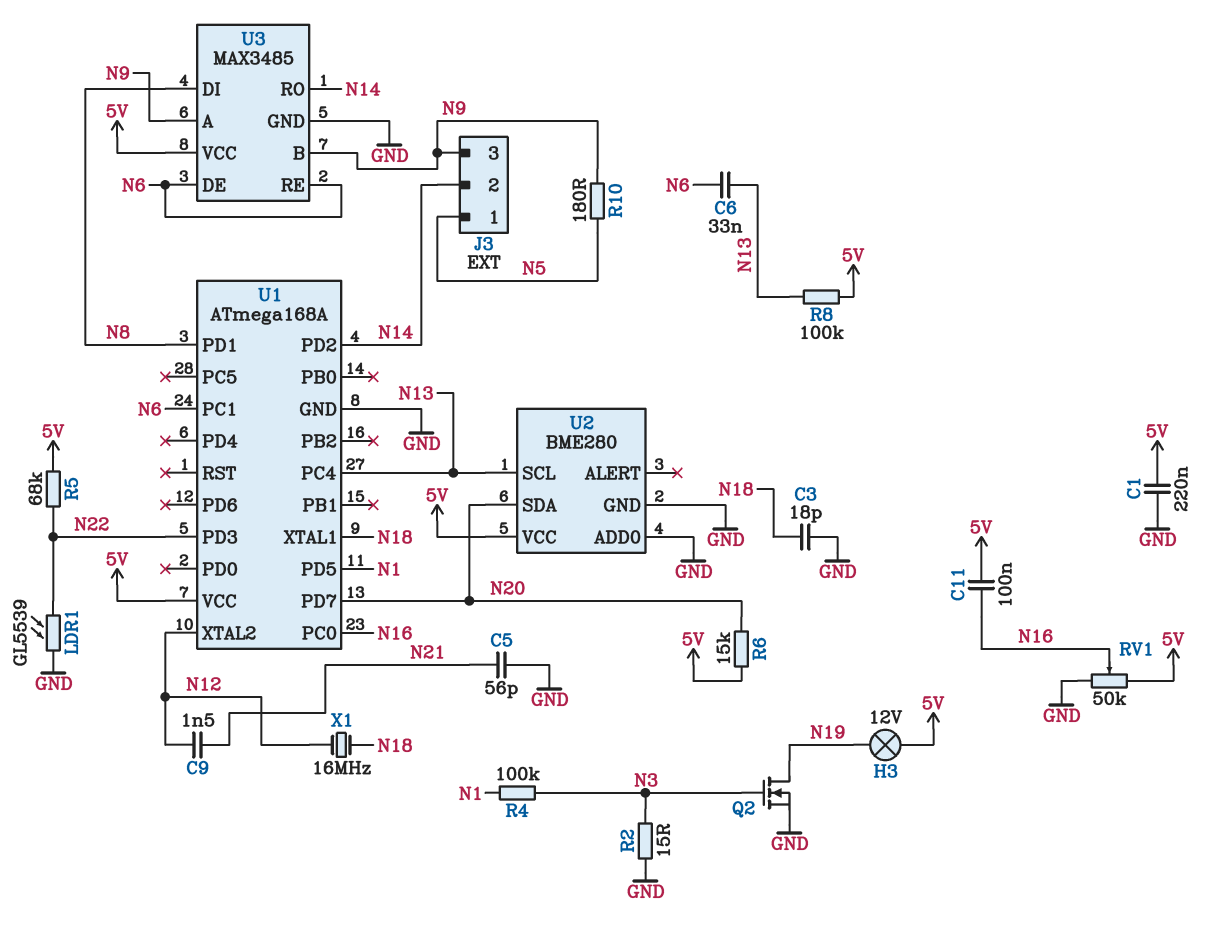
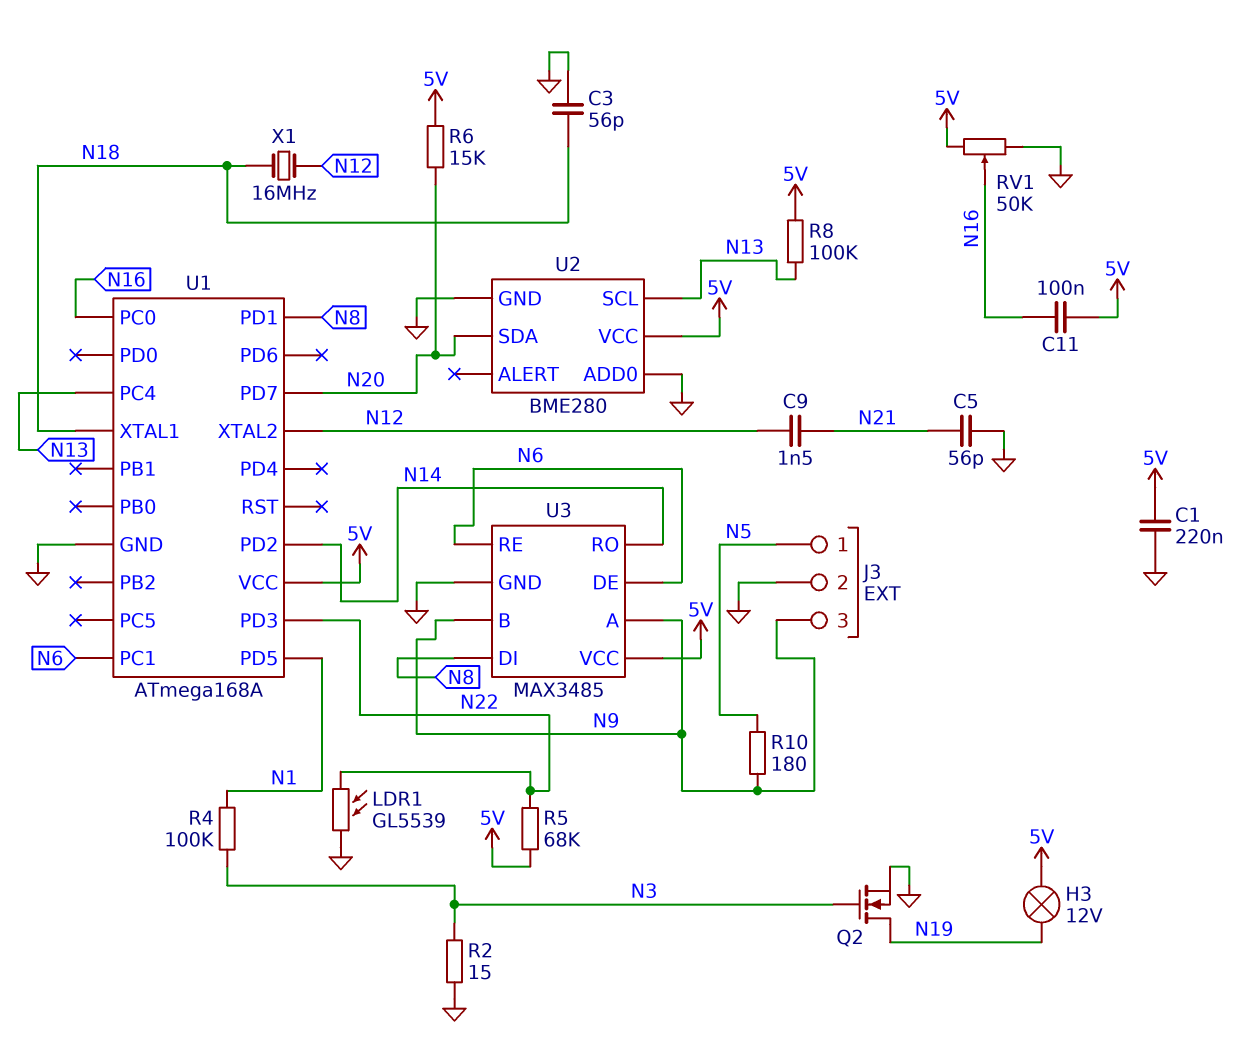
C3: 18pF (GND, N18) -> 56pF (GND, N18)
C6: 33nF (N6, N13) -> none
J3 pin 2: N14 -> GND

